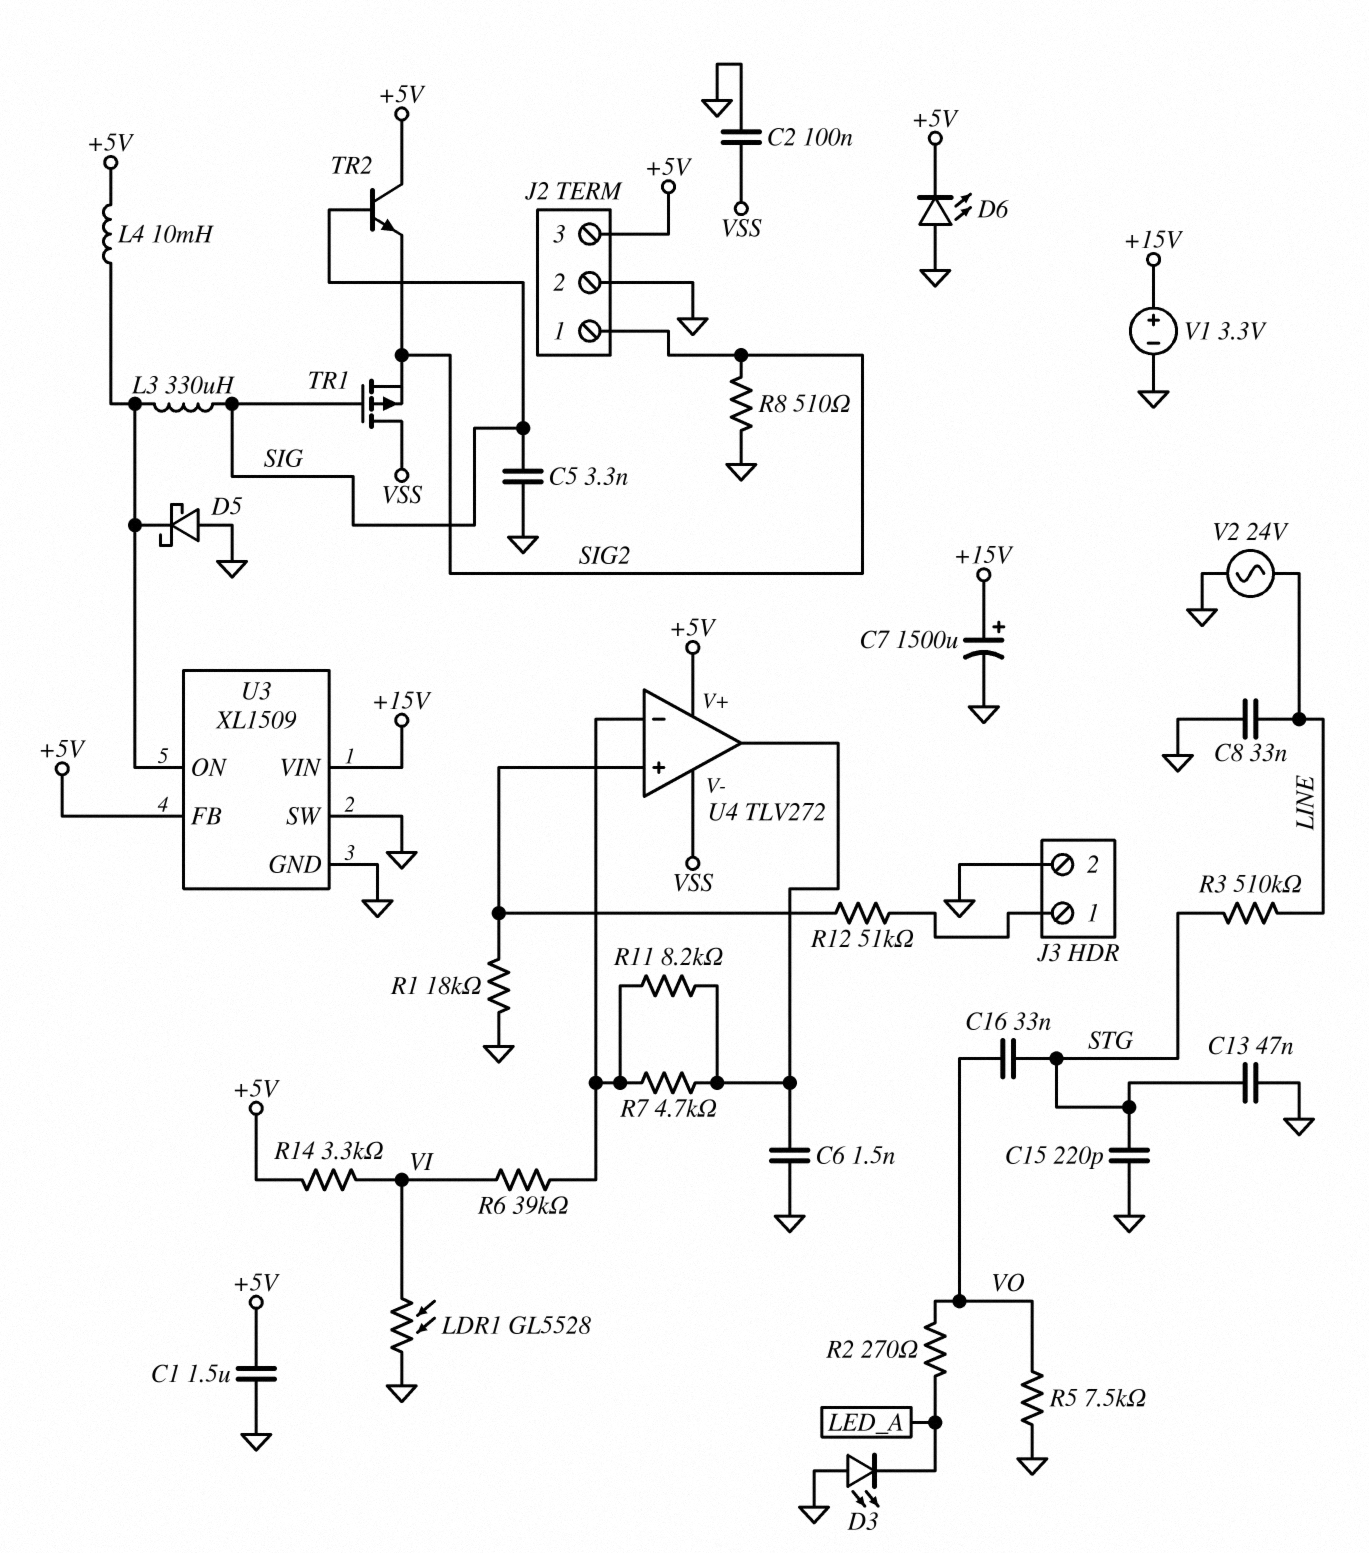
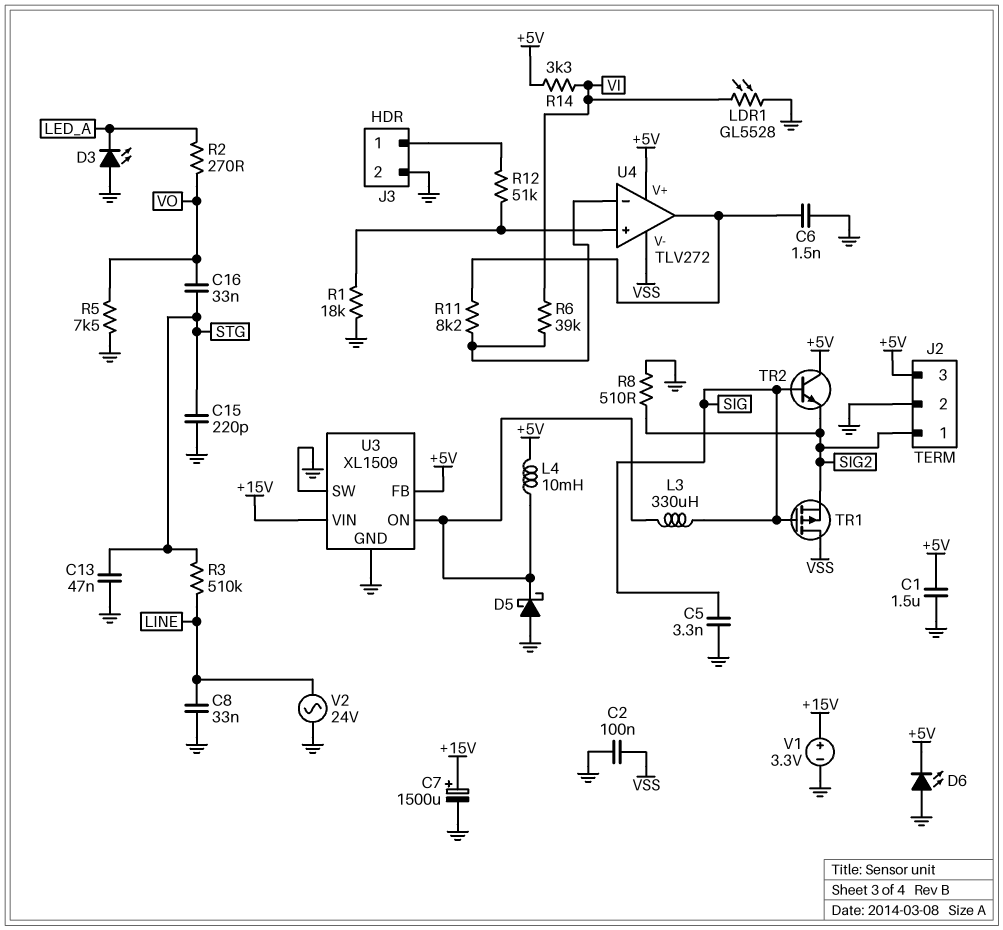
R7: 4.7k (U4/in-, U4/out) -> none

